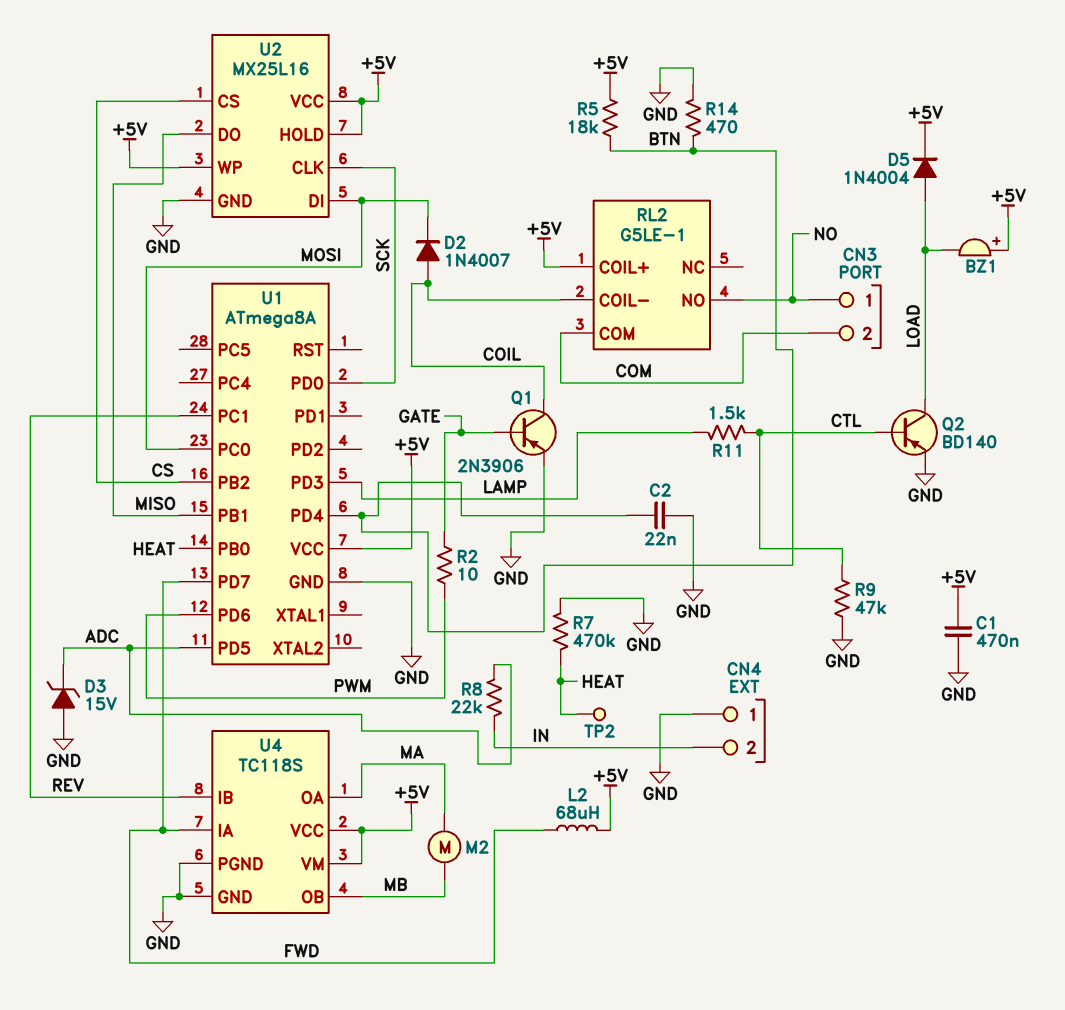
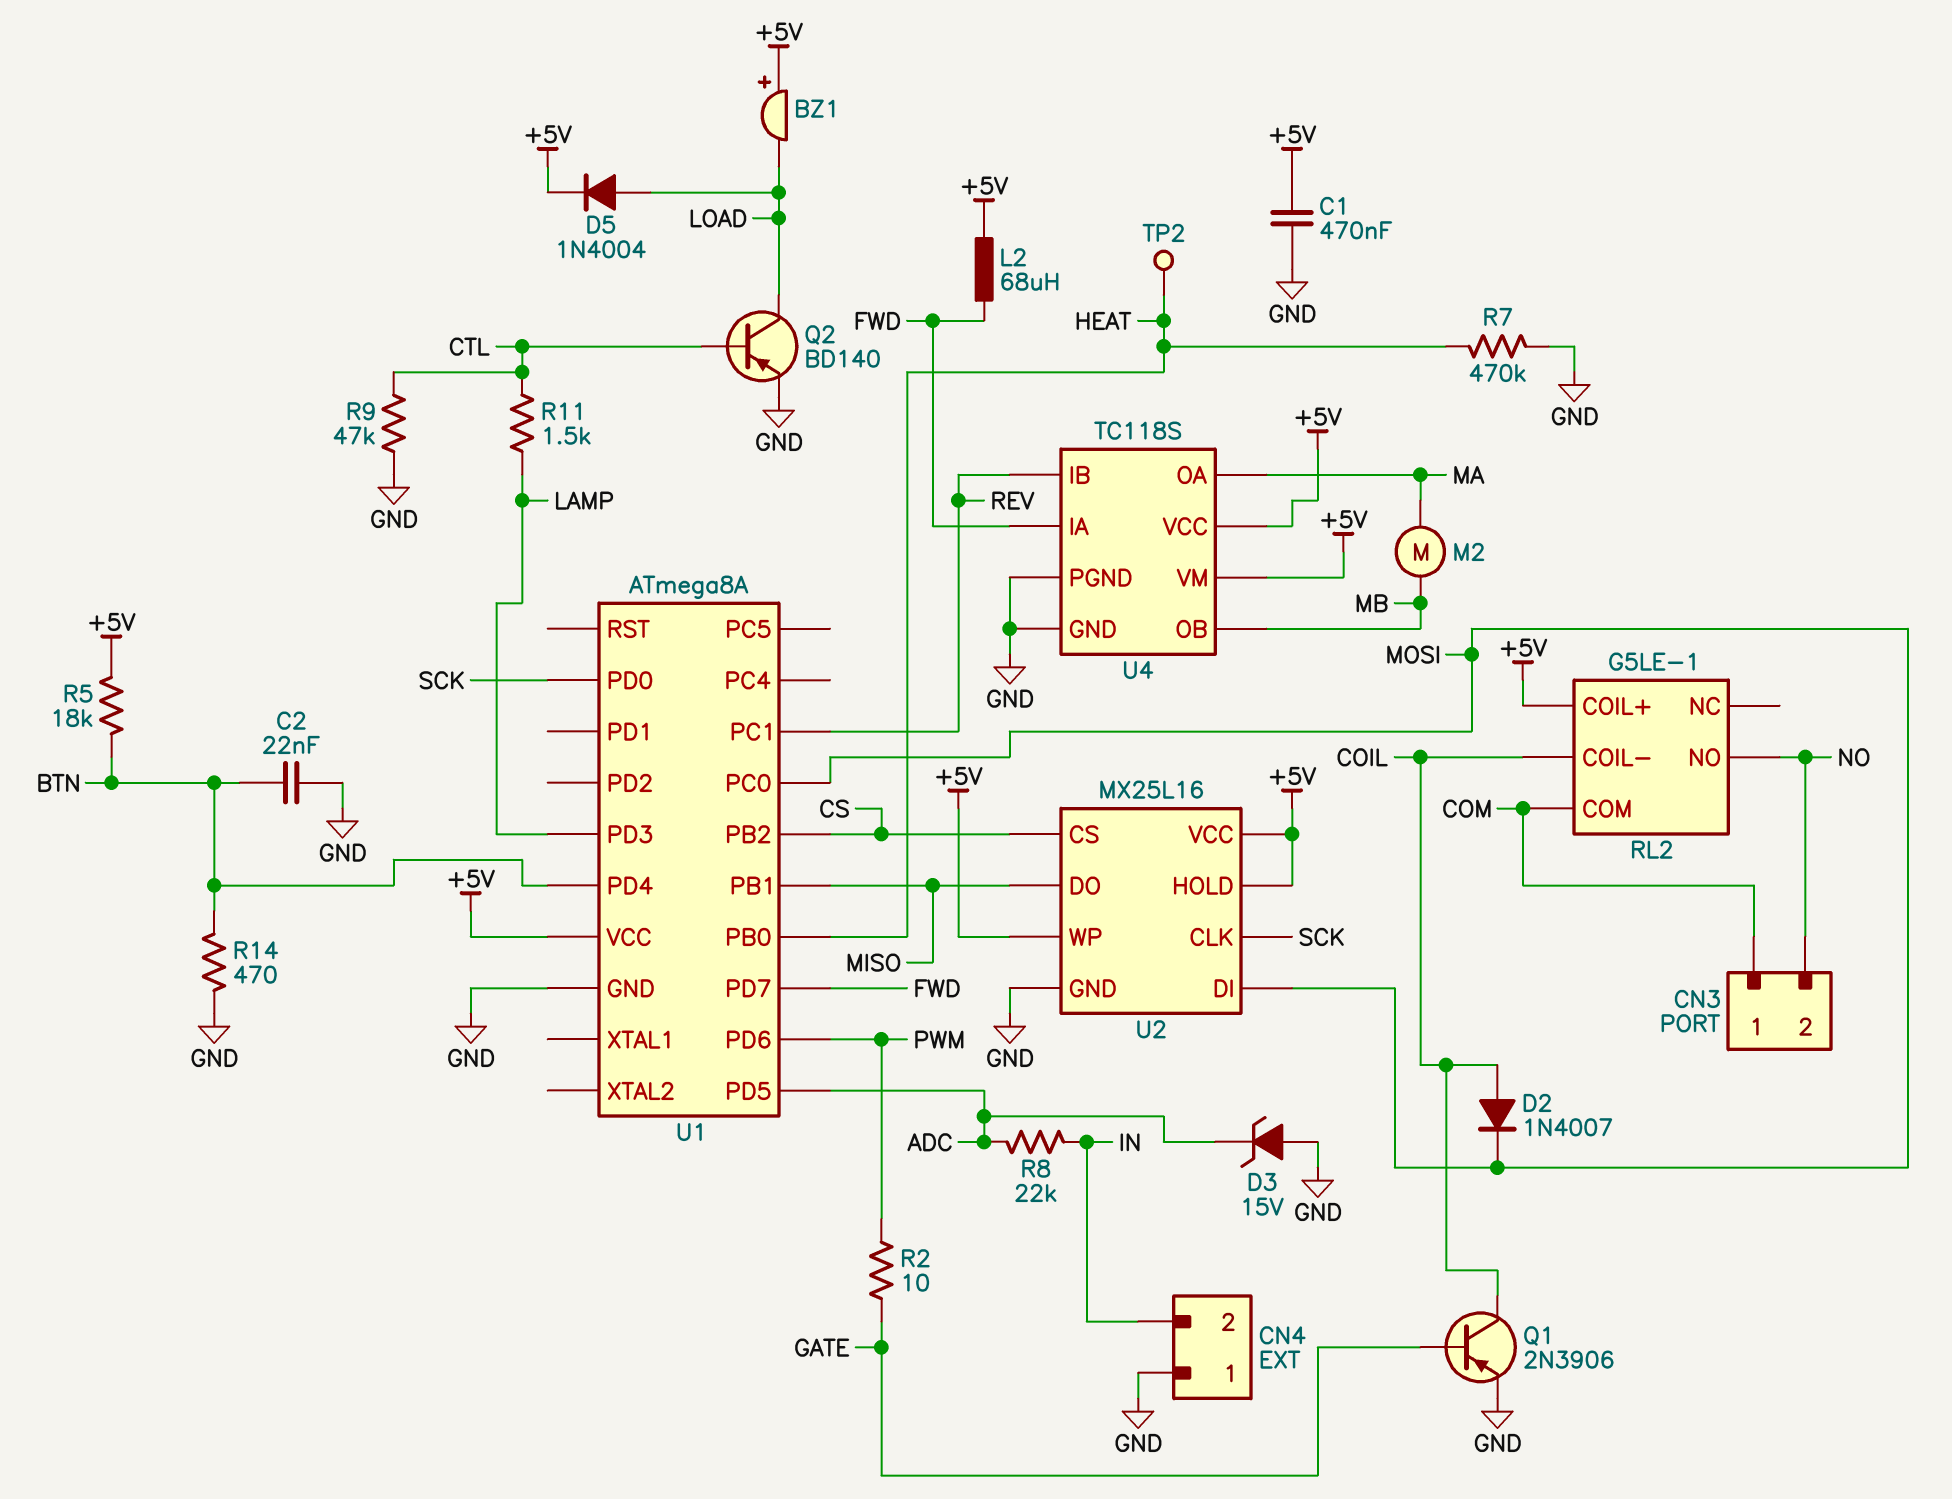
CN3 pin 1: NO -> COM
CN3 pin 2: COM -> NO

